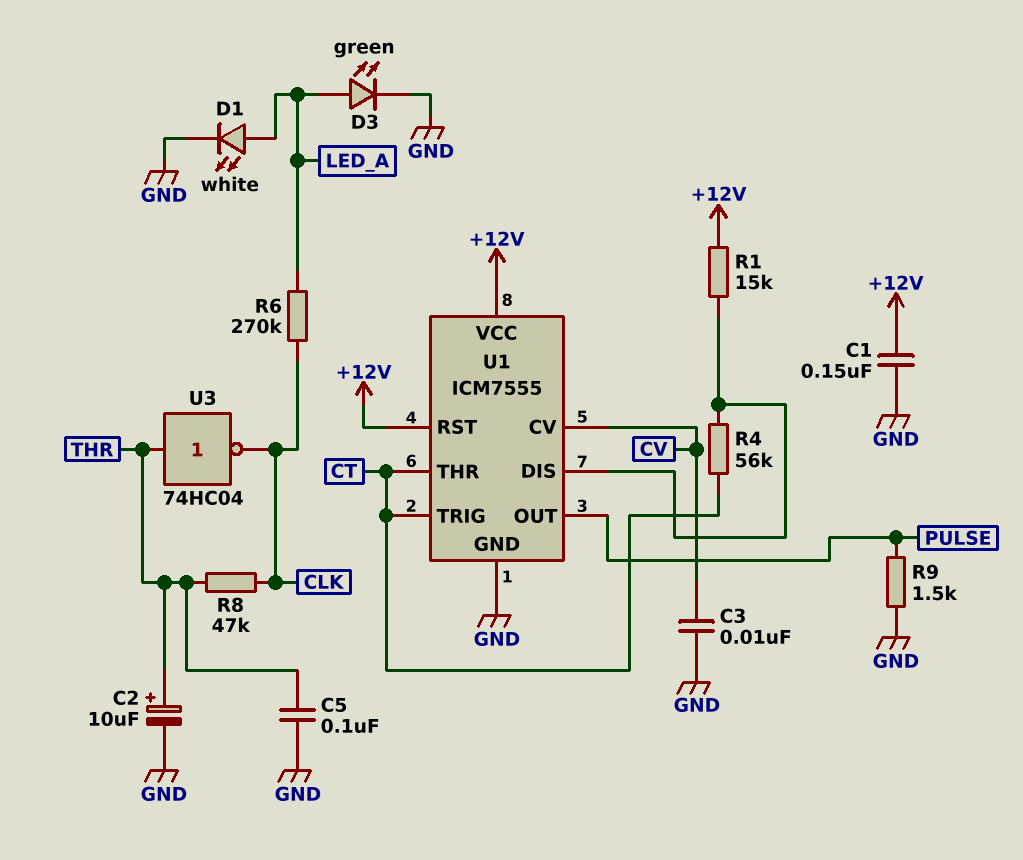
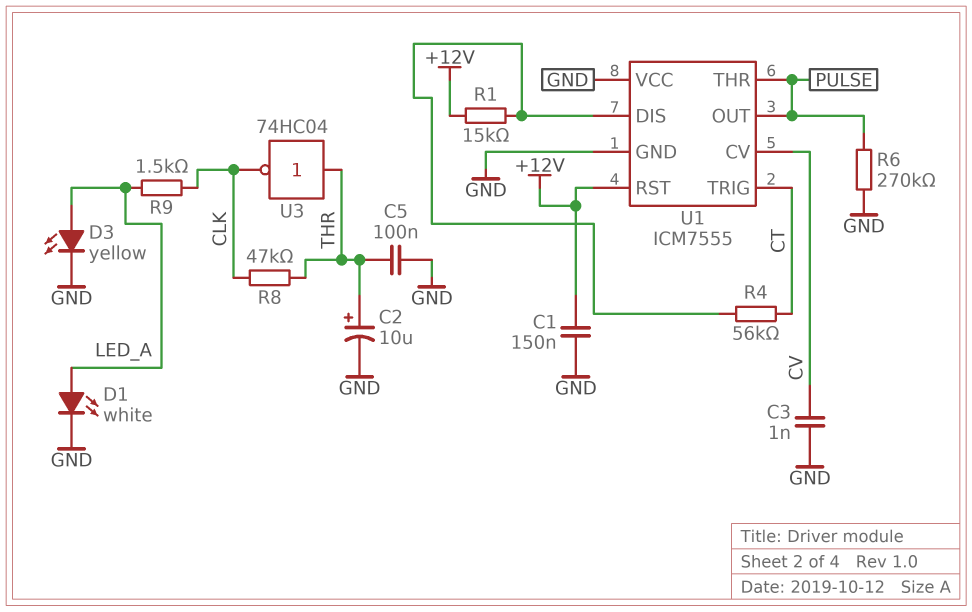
C3: 10nF (CV, GND) -> 1nF (CV, GND)
D3: LED green (A LED_A, K GND) -> LED yellow (A LED_A, K GND)
R6: 270k (CLK, LED_A) -> 270k (GND, PULSE)
R9: 1.5k (GND, PULSE) -> 1.5k (CLK, LED_A)
U1 pin THR: CT -> PULSE
U1 pin VCC: +12V -> GND

